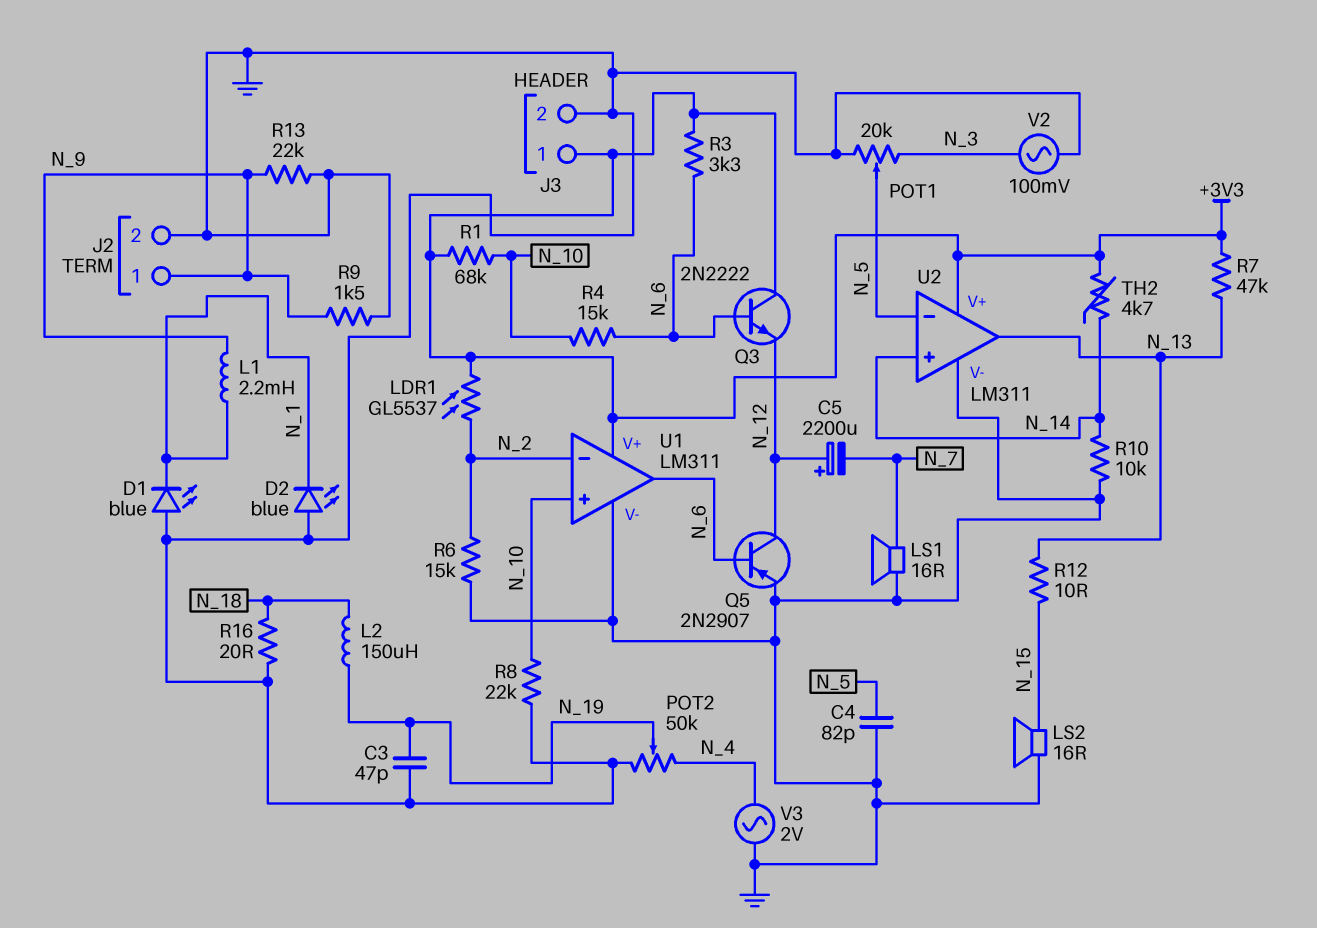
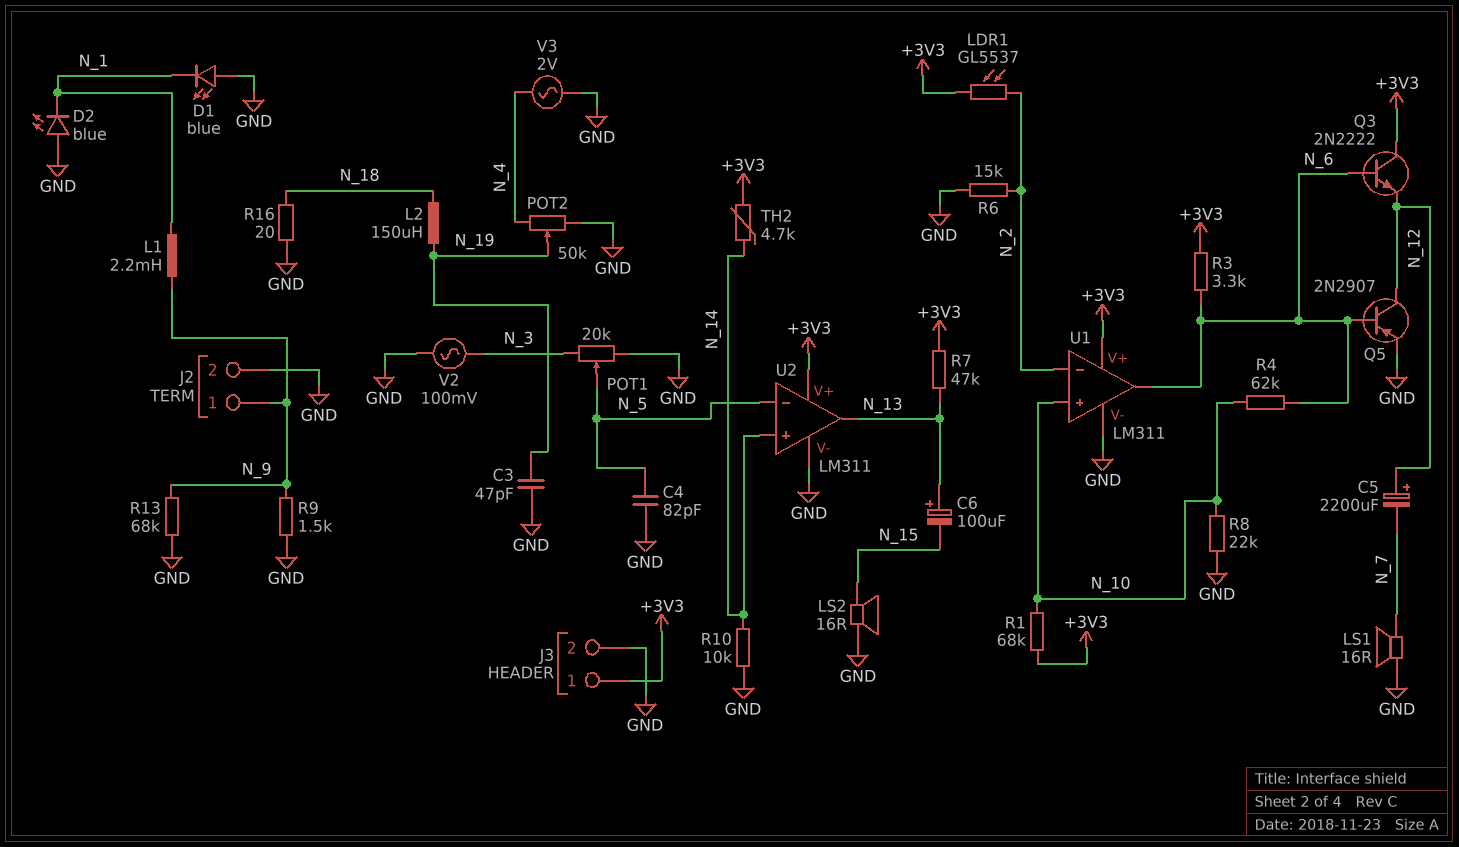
C6: none -> 100uF (plus N_13, minus N_15)
R4: 15k (N_6, N_10) -> 62k (N_6, N_10)
R12: 10 (N_13, N_15) -> none
R13: 22k (GND, N_9) -> 68k (GND, N_9)

